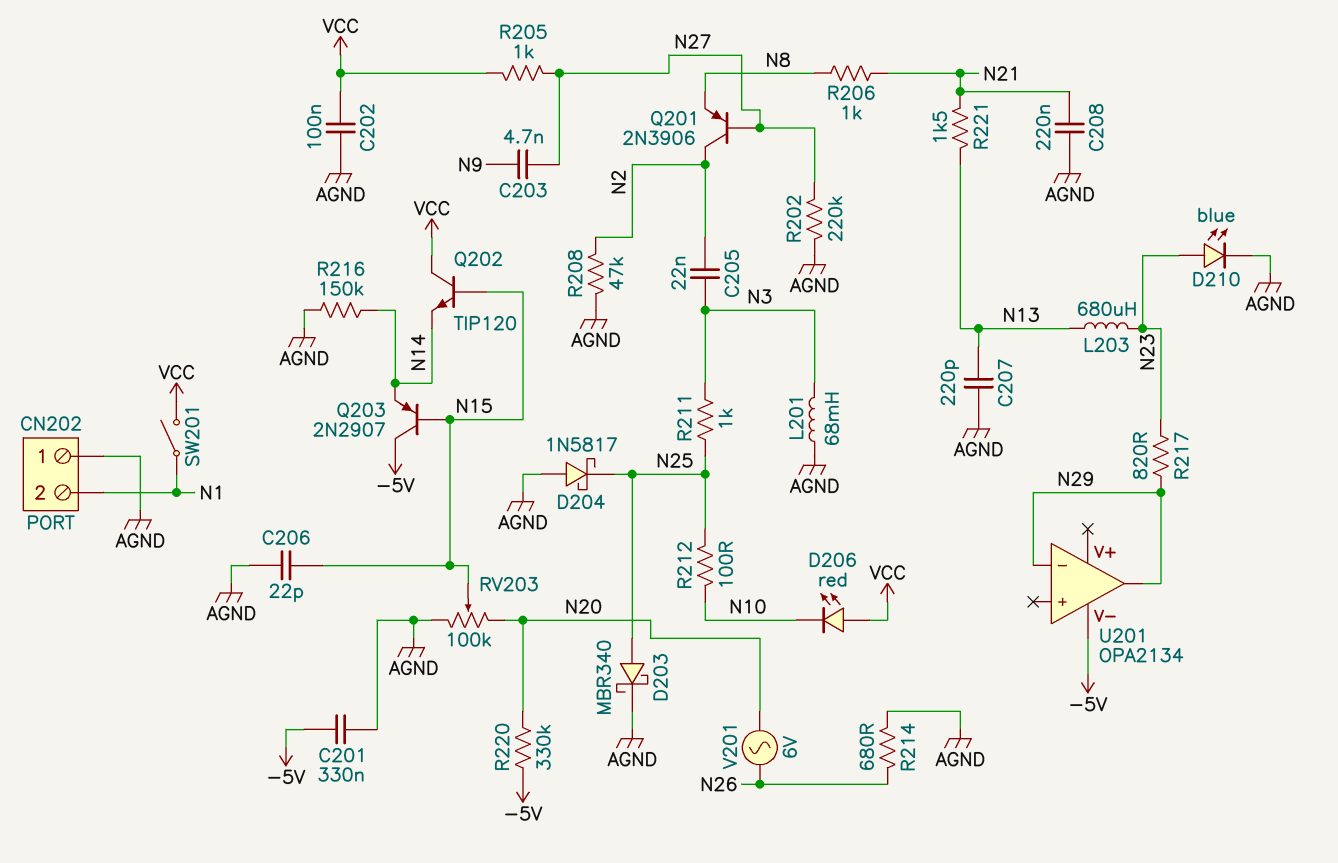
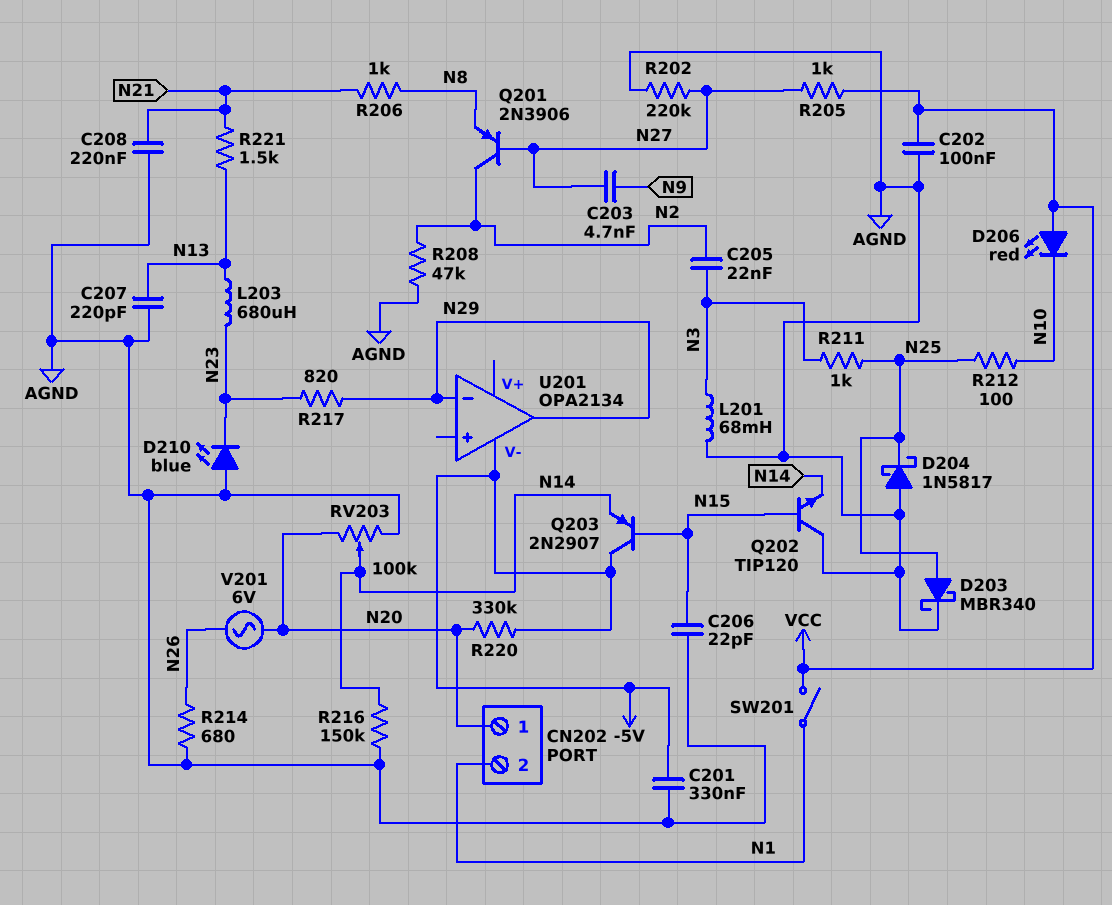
CN202 pin 1: AGND -> N20
D210: LED blue (A N23, K AGND) -> LED blue (A AGND, K N23)
Q202: NPN TIP120 (B N15, C VCC, E N14) -> NPN TIP120 (B N15, C AGND, E N14)
RV203: 100k (AGND, N20, wiper N15) -> 100k (AGND, N20, wiper N14)

